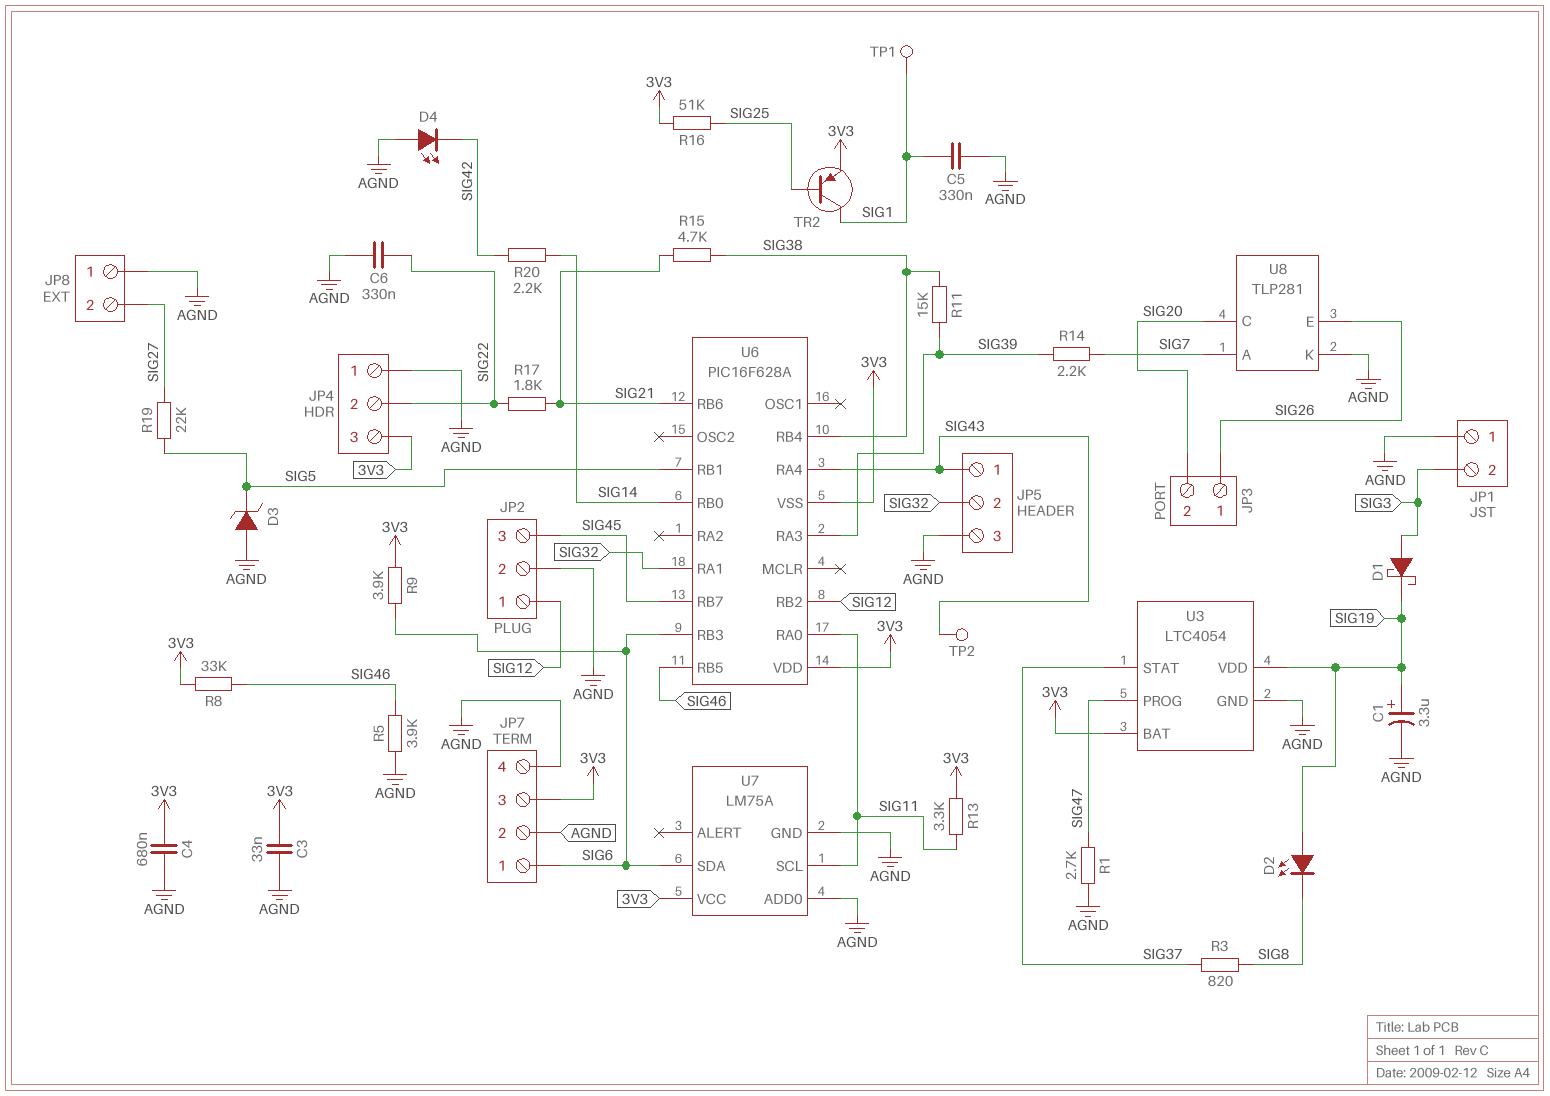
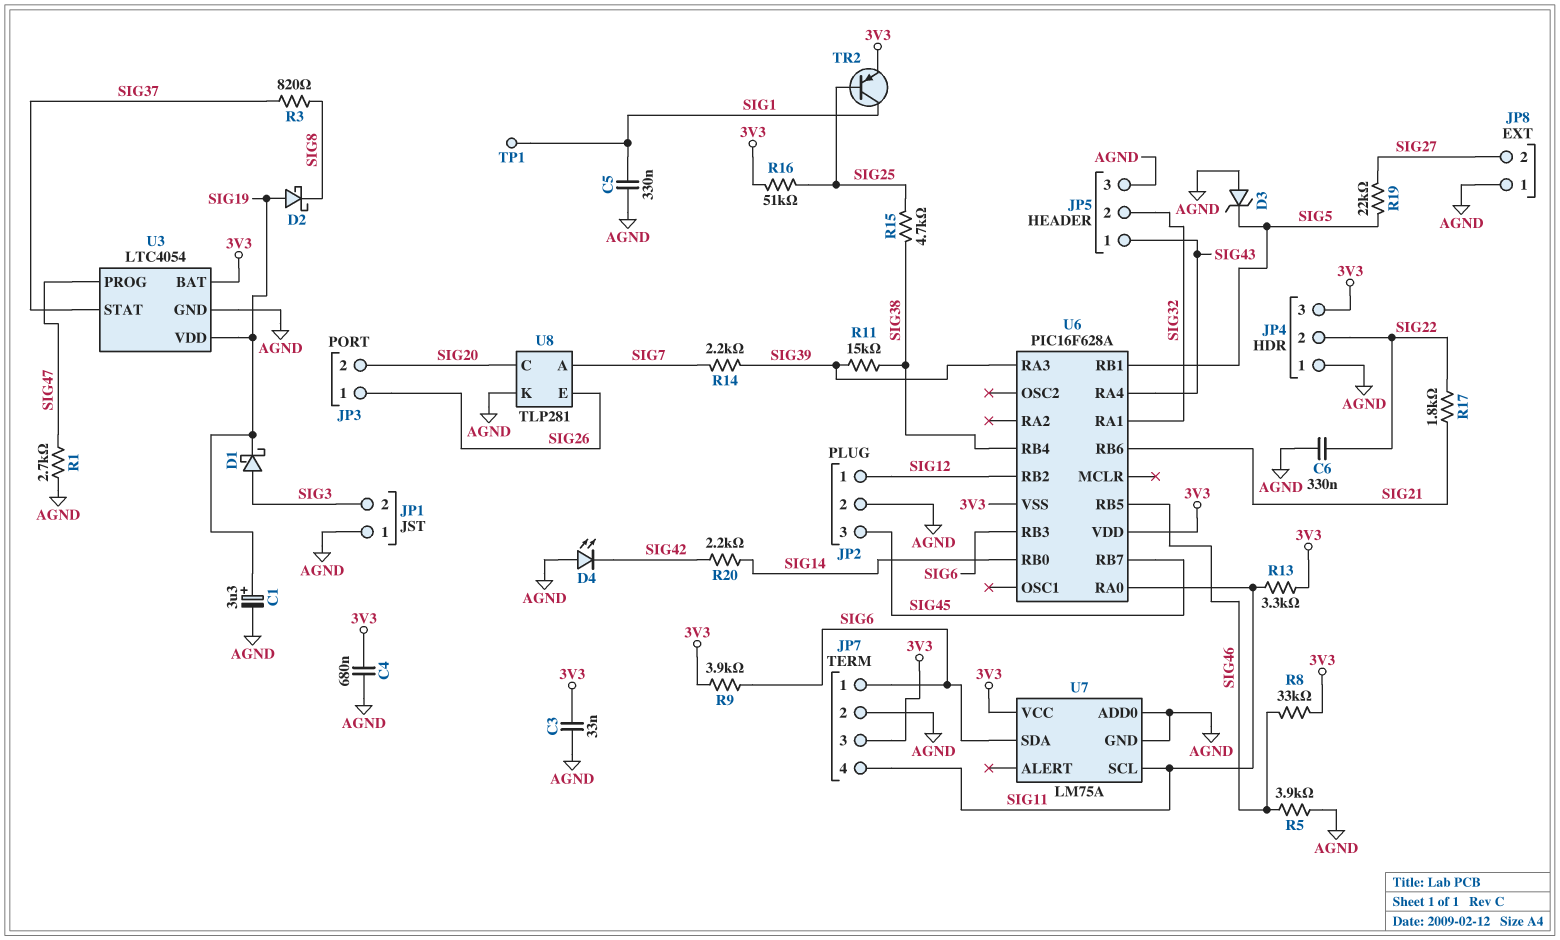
D2: LED (A SIG19, K SIG8) -> schottky (A SIG19, K SIG8)
JP7 pin 4: AGND -> SIG11
R15: 4.7k (SIG21, SIG38) -> 4.7k (SIG25, SIG38)
TP2: test point (SIG43) -> none

